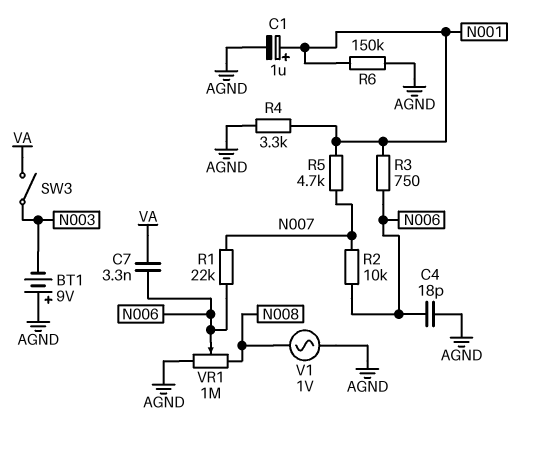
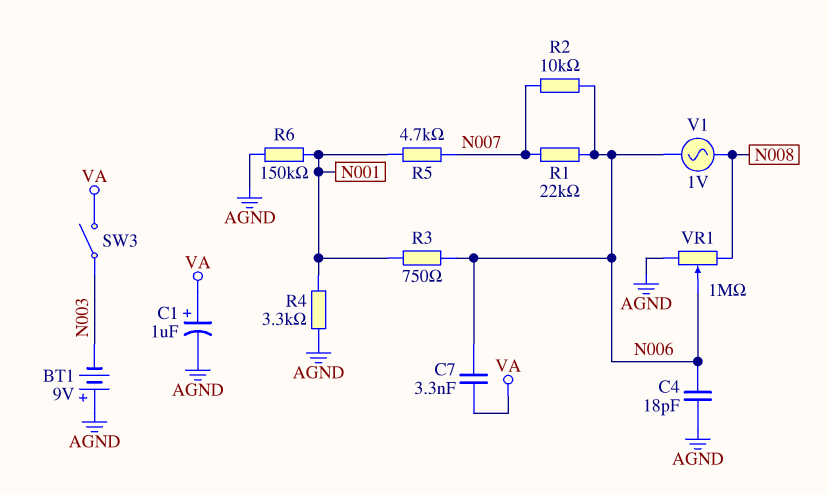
C1: 1uF (plus N001, minus AGND) -> 1uF (plus VA, minus AGND)
V1: AC 1V (AGND, N008) -> AC 1V (N006, N008)

